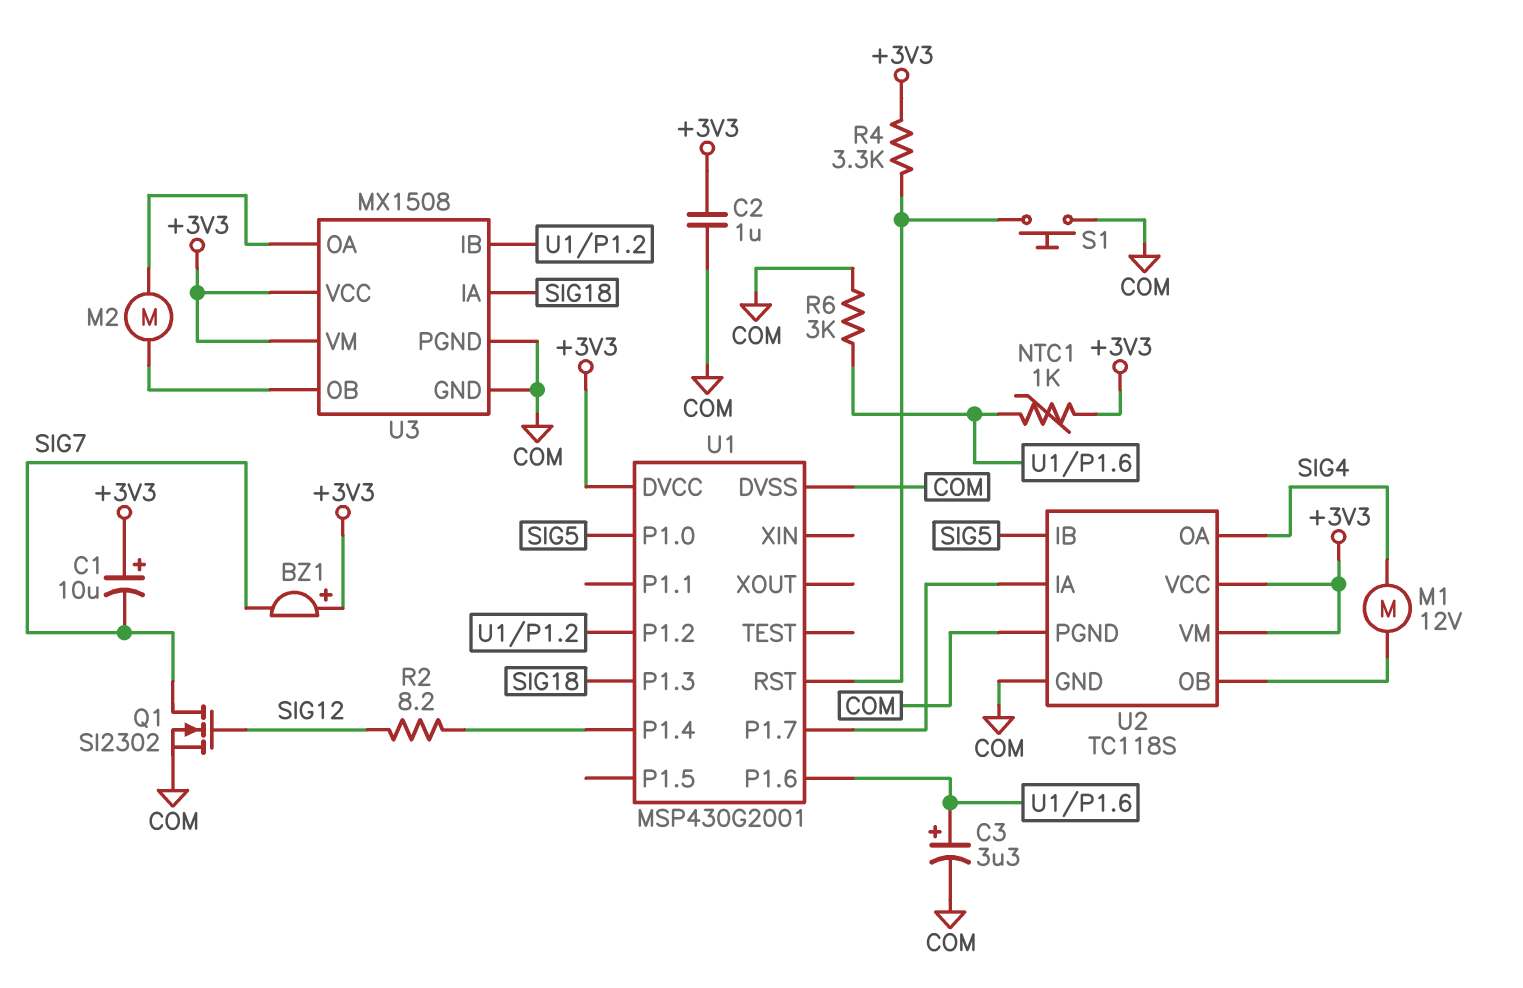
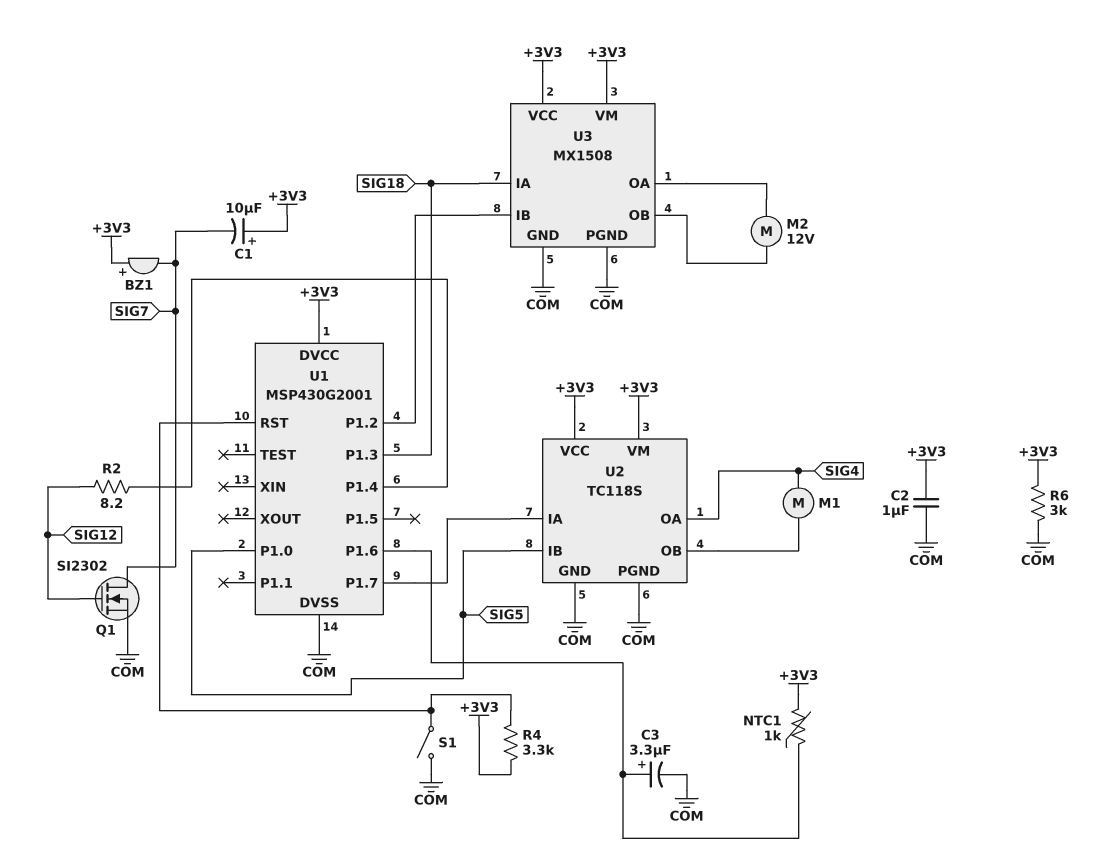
M1: motor 12V (SIG4, U2/OB) -> motor (SIG4, U2/OB)
M2: motor (U3/OA, U3/OB) -> motor 12V (U3/OA, U3/OB)
R6: 3k (COM, U1/P1.6) -> 3k (+3V3, COM)
S1: button (COM, U1/RST) -> switch (COM, U1/RST)

